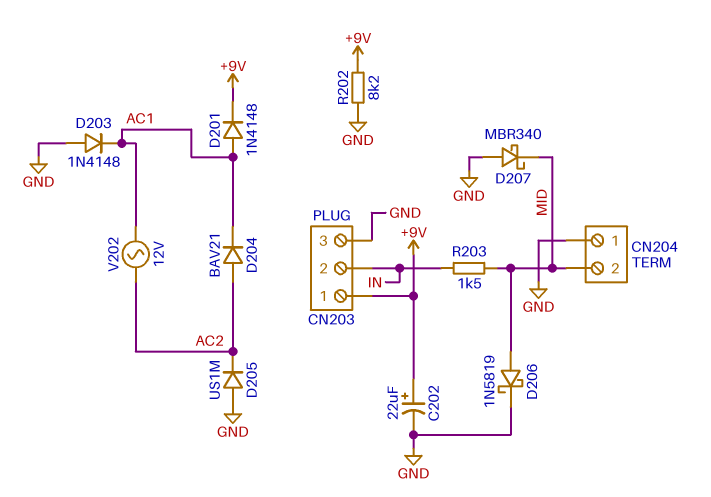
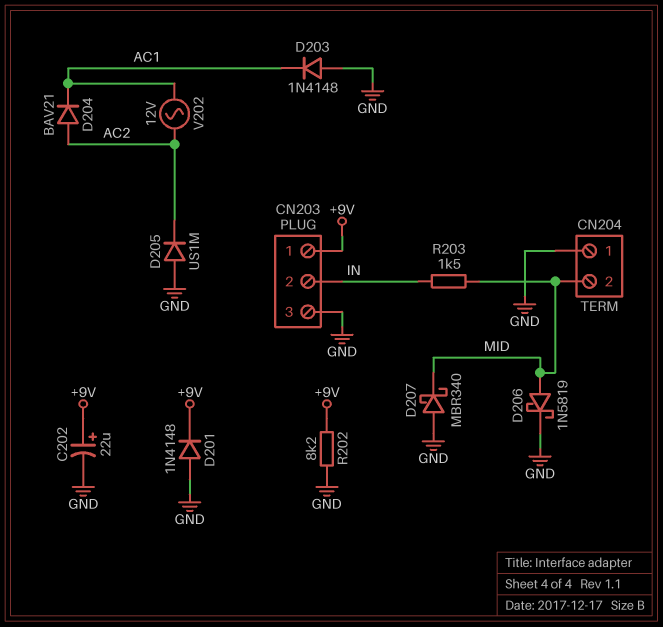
D201: diode 1N4148 (A AC1, K +9V) -> diode 1N4148 (A GND, K +9V)

